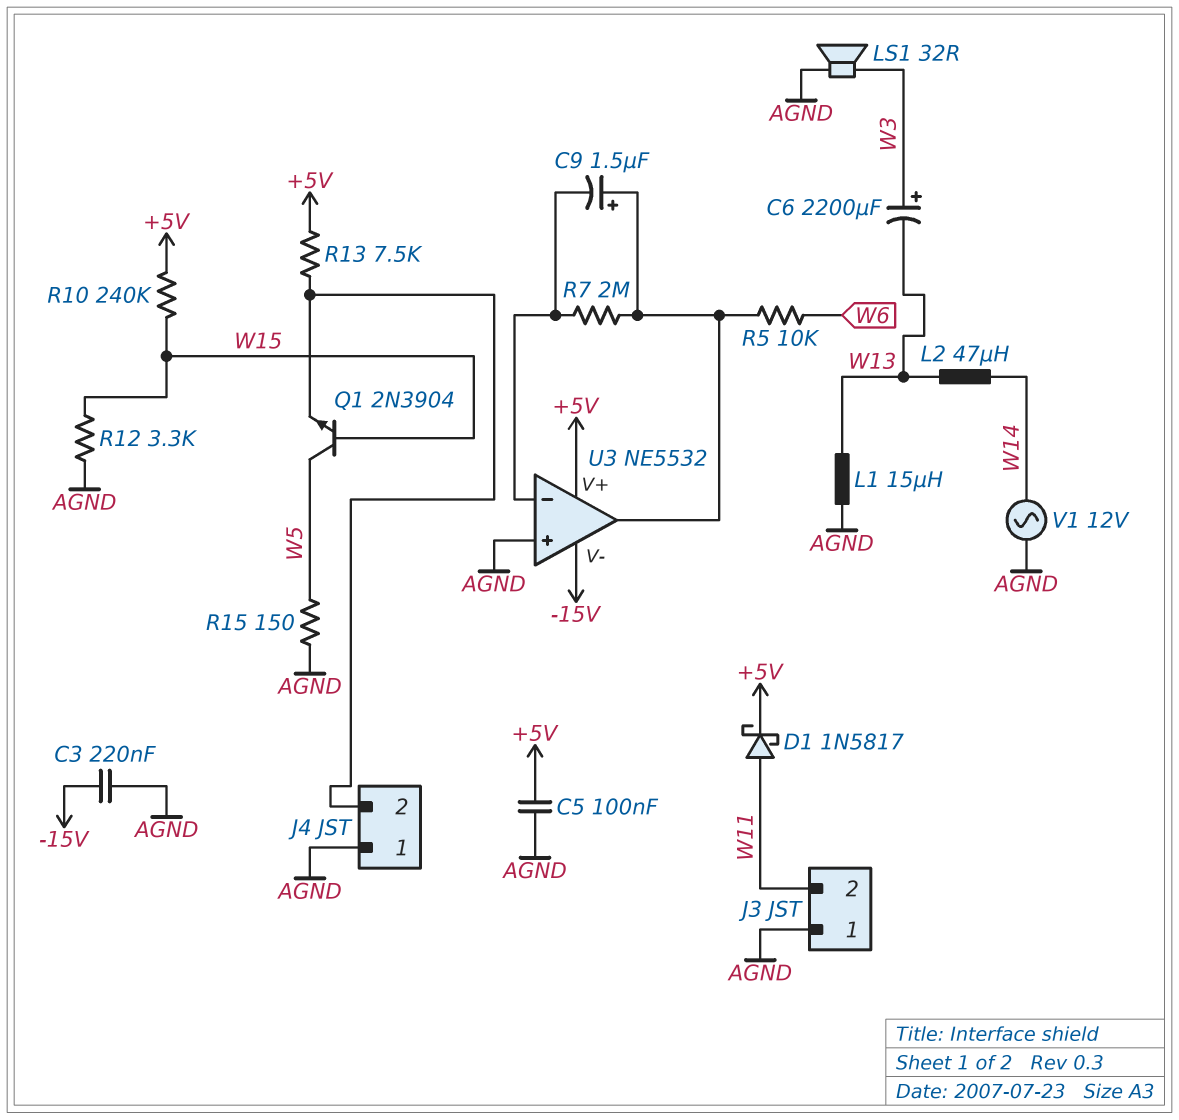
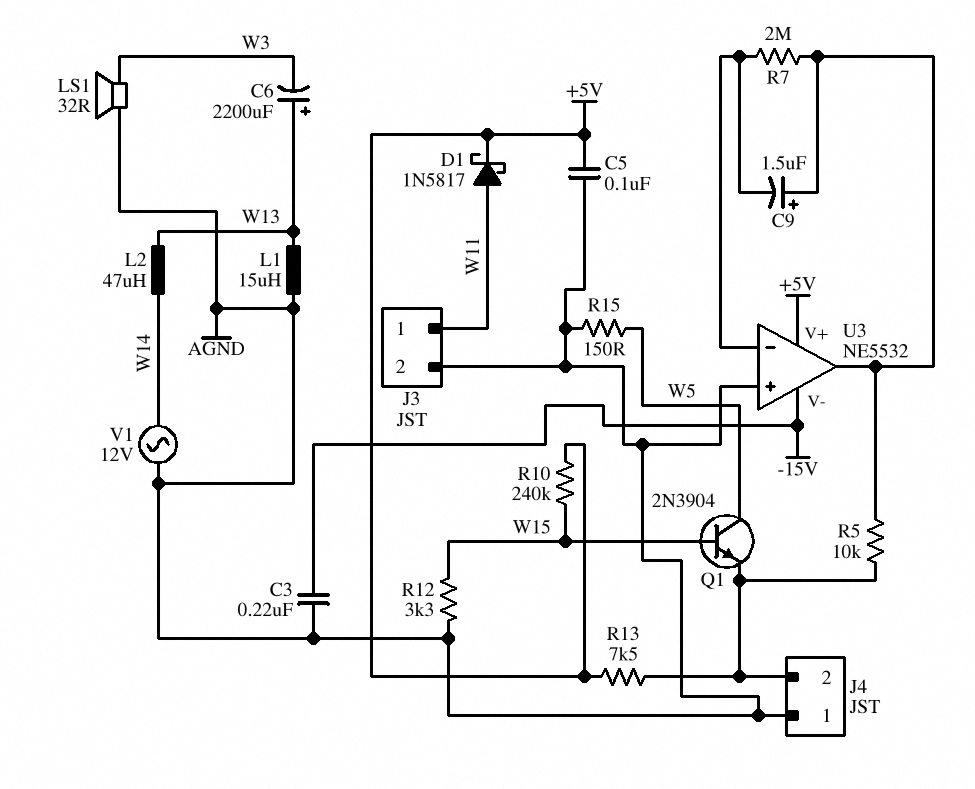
C6: 2200uF (plus W3, minus W13) -> 2200uF (plus W13, minus W3)
J3 pin 1: AGND -> W11
J3 pin 2: W11 -> AGND
R5: 10k (U3/out, W6) -> 10k (J4/2, U3/out)

